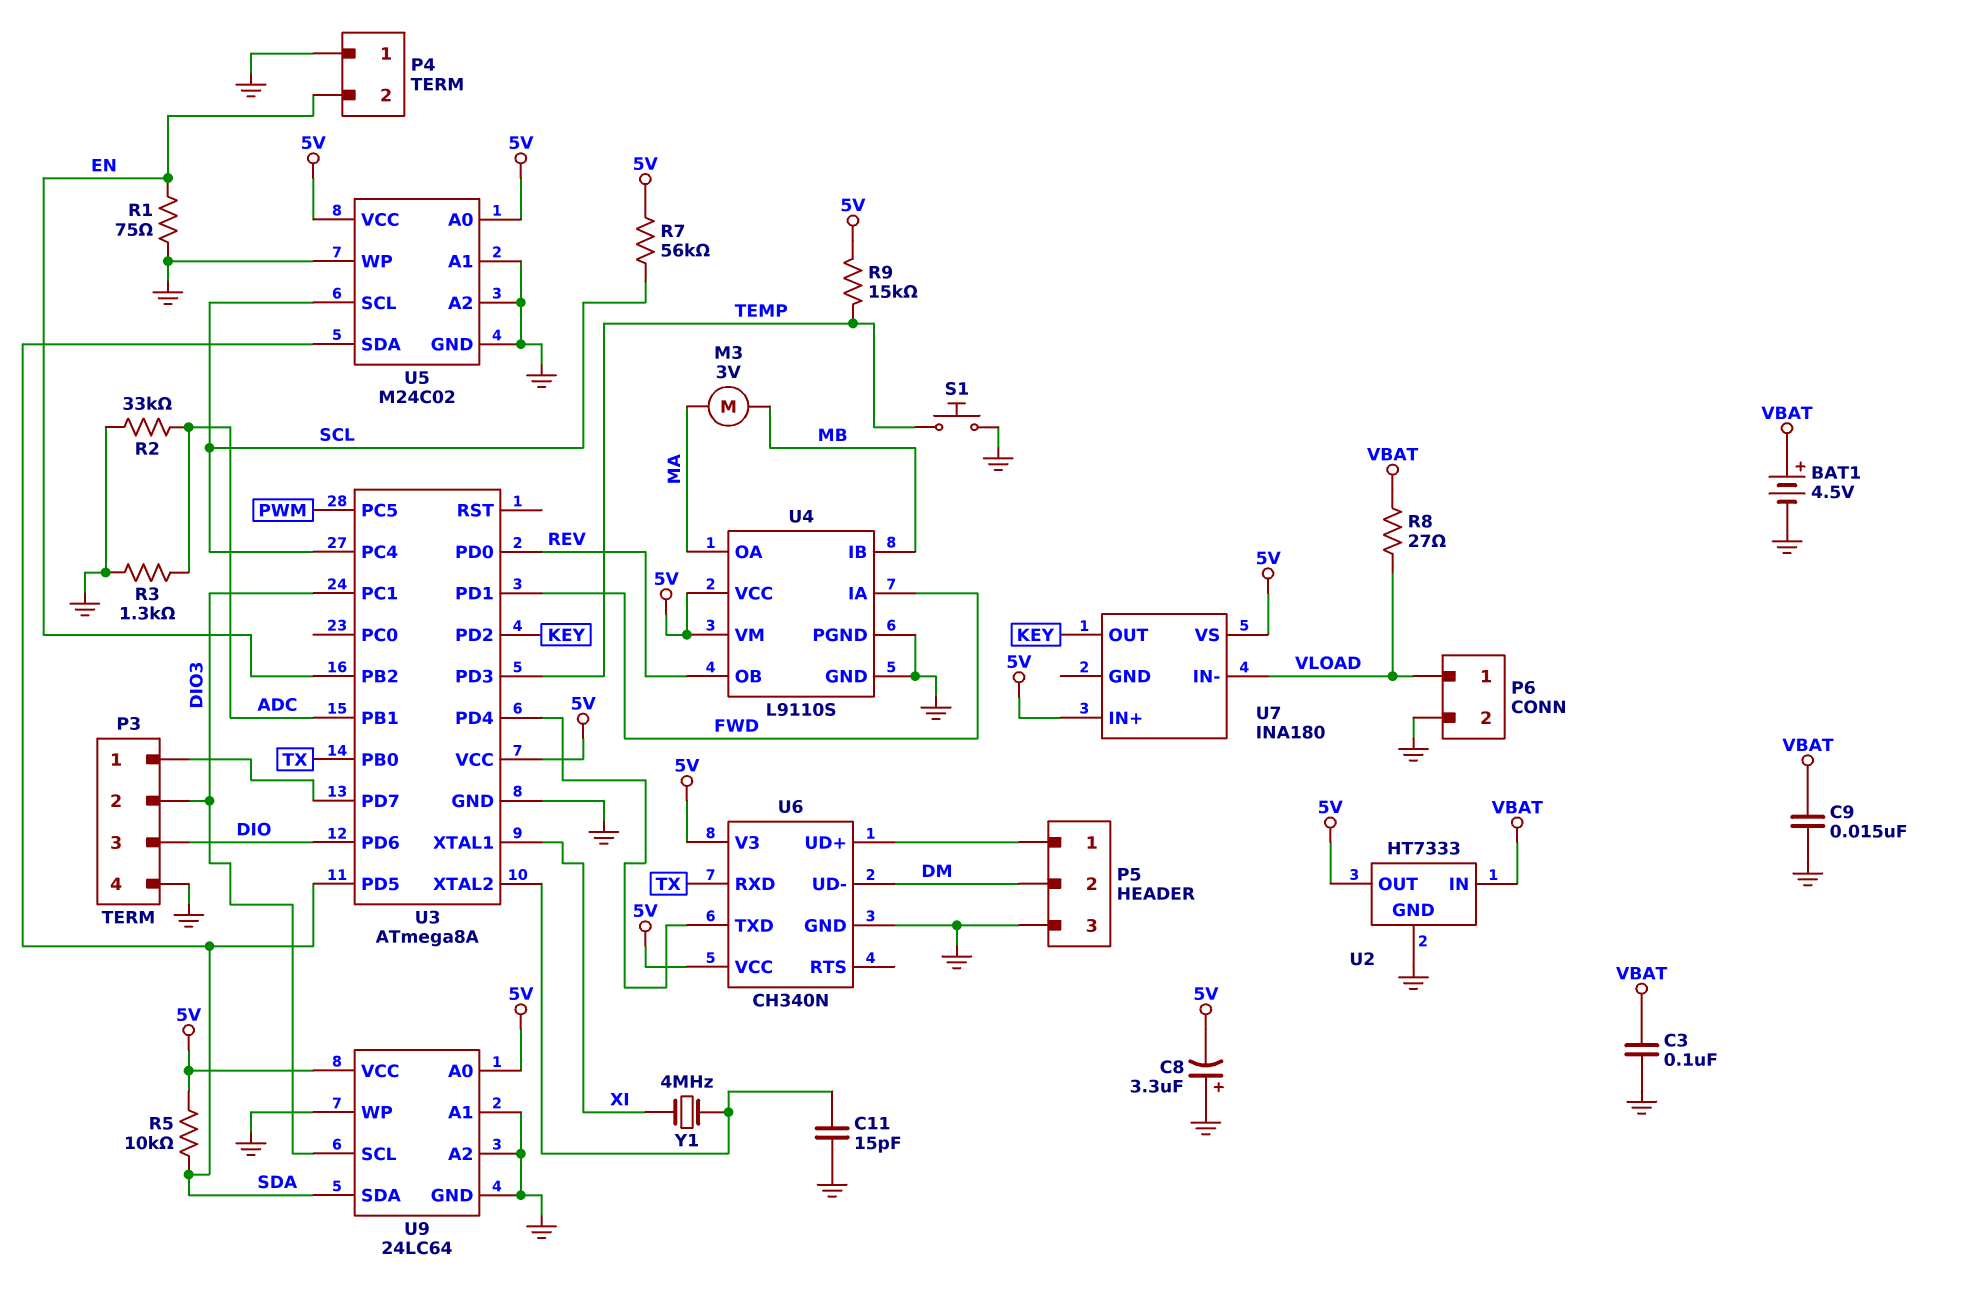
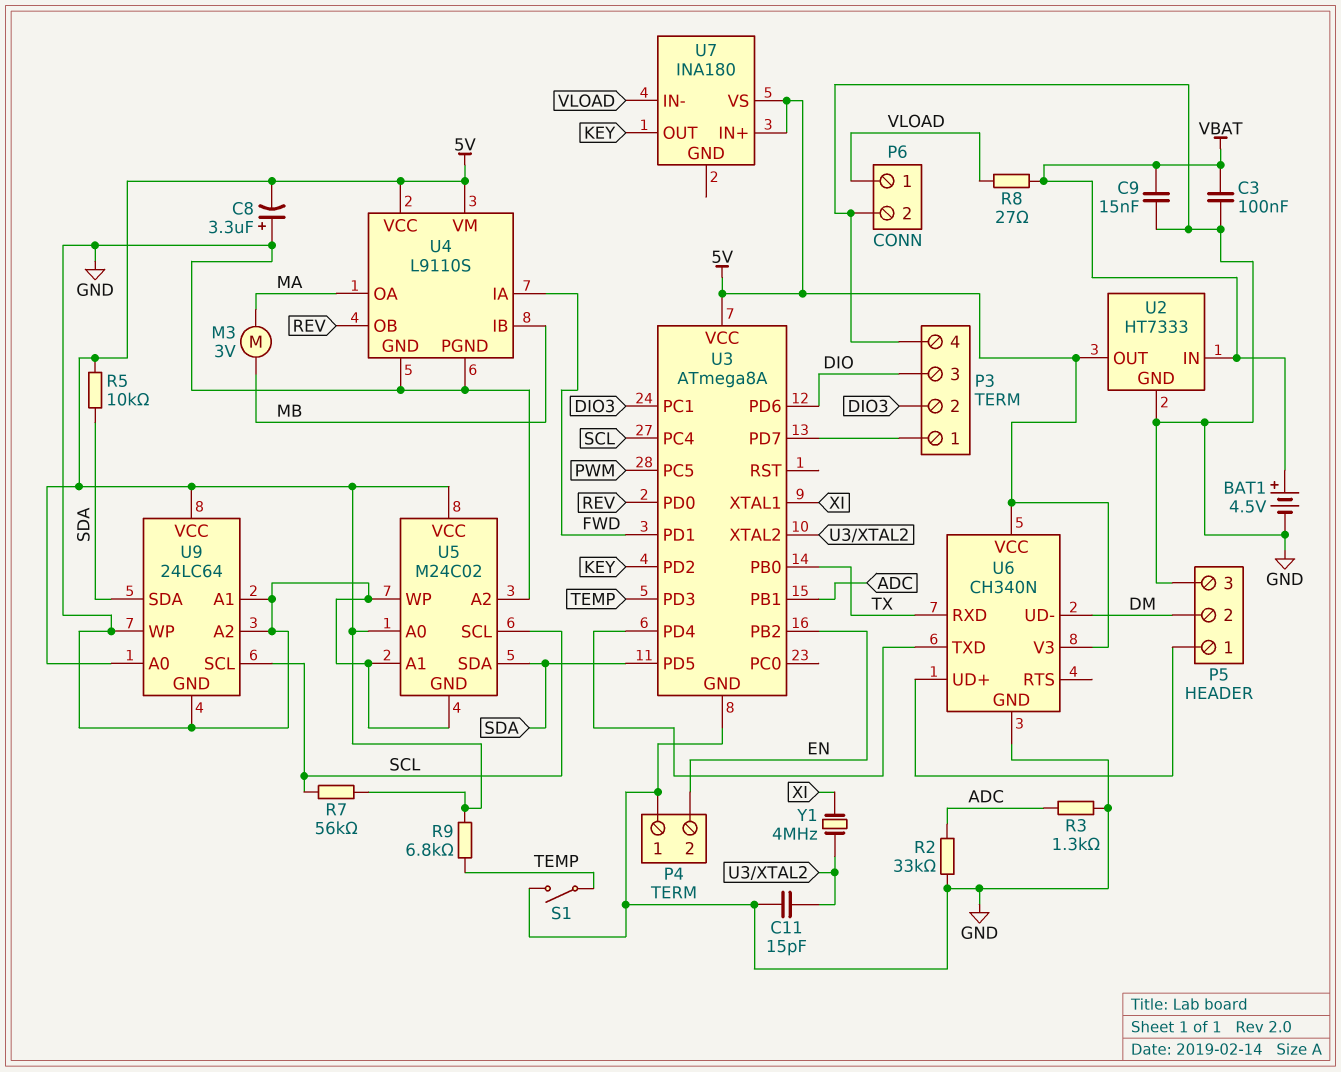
R1: 75 (EN, GND) -> none
R9: 15k (5V, TEMP) -> 6.8k (5V, TEMP)
S1: button (GND, TEMP) -> switch (GND, TEMP)
U9 pin SCL: DIO3 -> SCL

